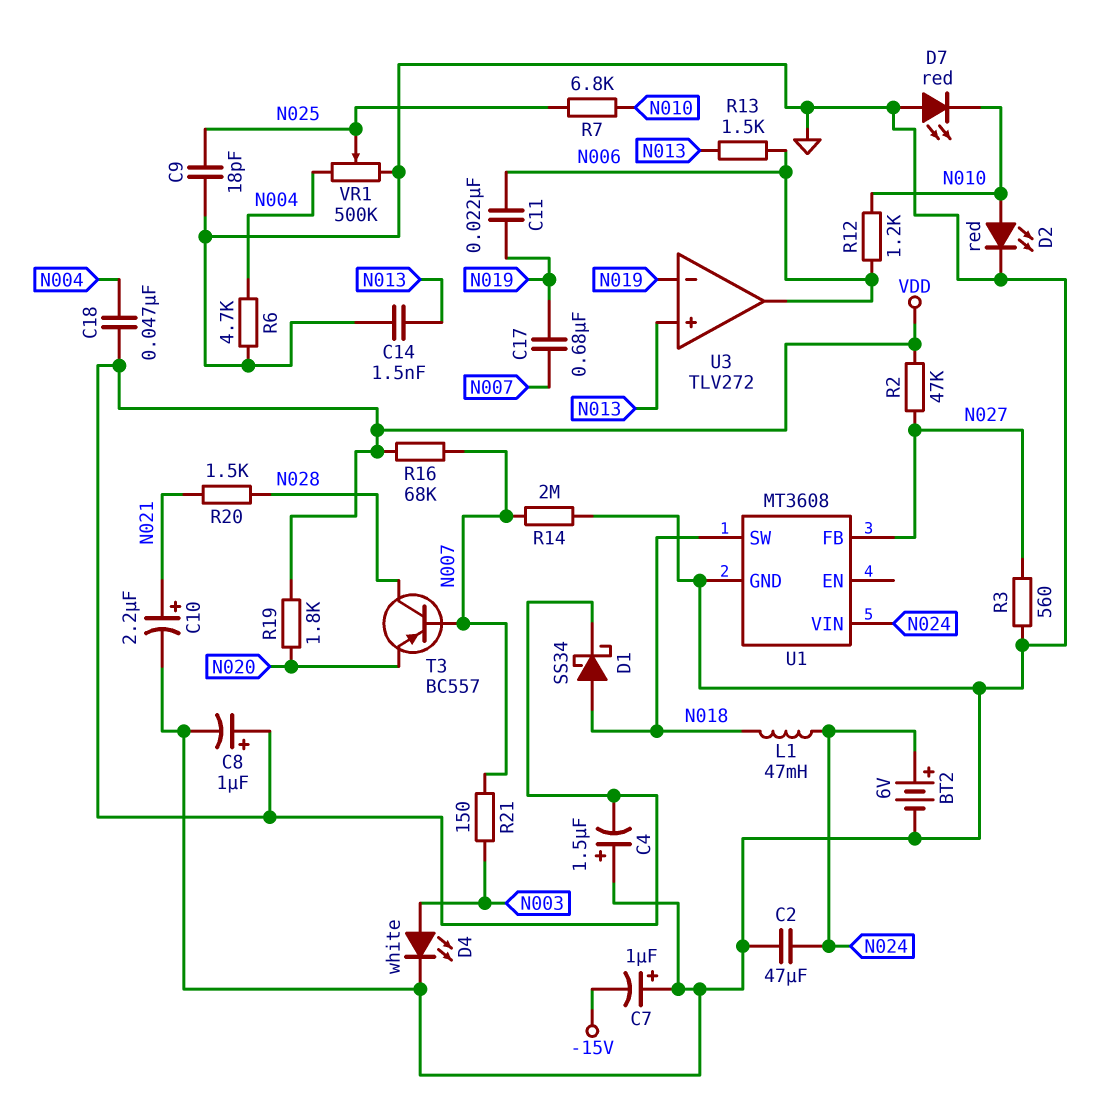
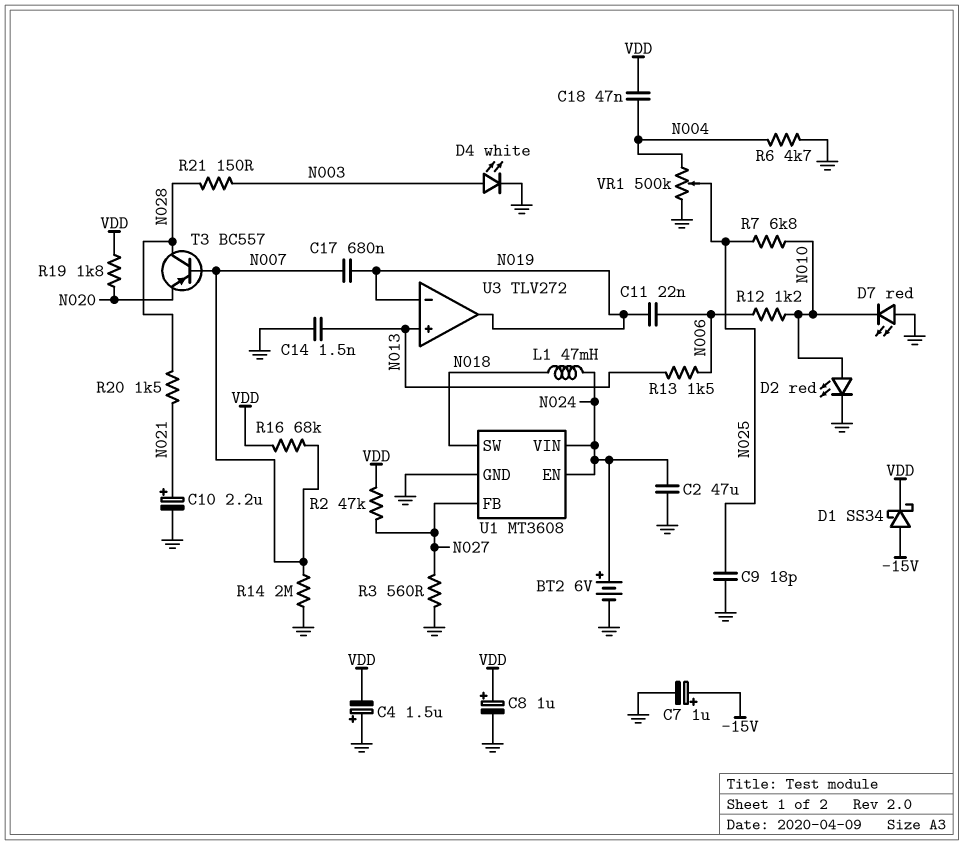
C7: 1uF (plus GND, minus -15V) -> 1uF (plus -15V, minus GND)
D1: schottky SS34 (A N018, K VDD) -> schottky SS34 (A -15V, K VDD)
R21: 150 (N003, N007) -> 150 (N003, N028)
U1 pin EN: none -> N024
U3 pin out: N006 -> N019

